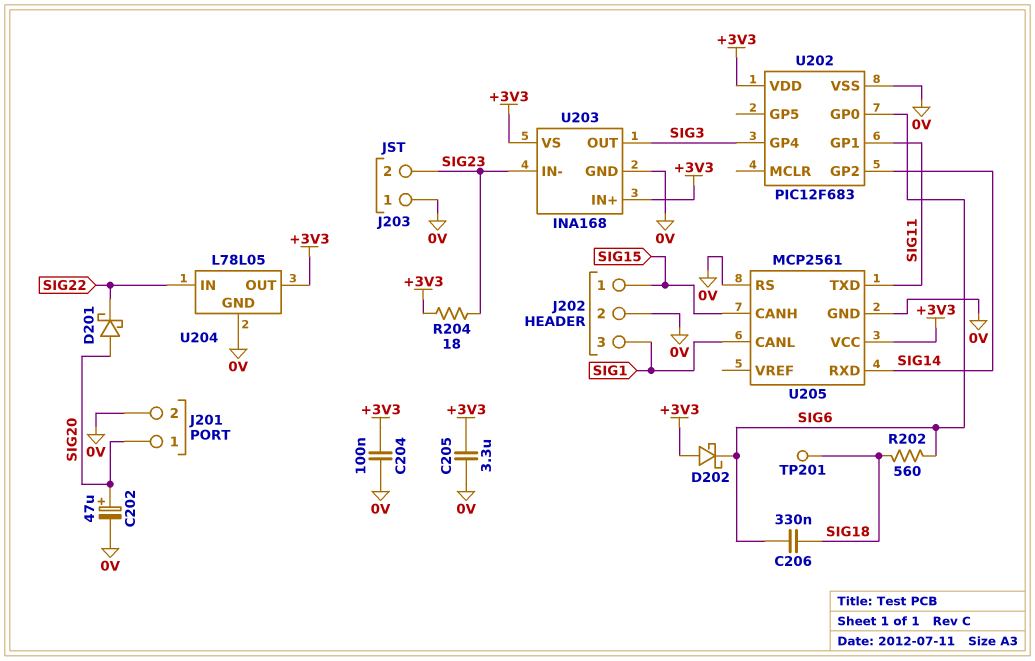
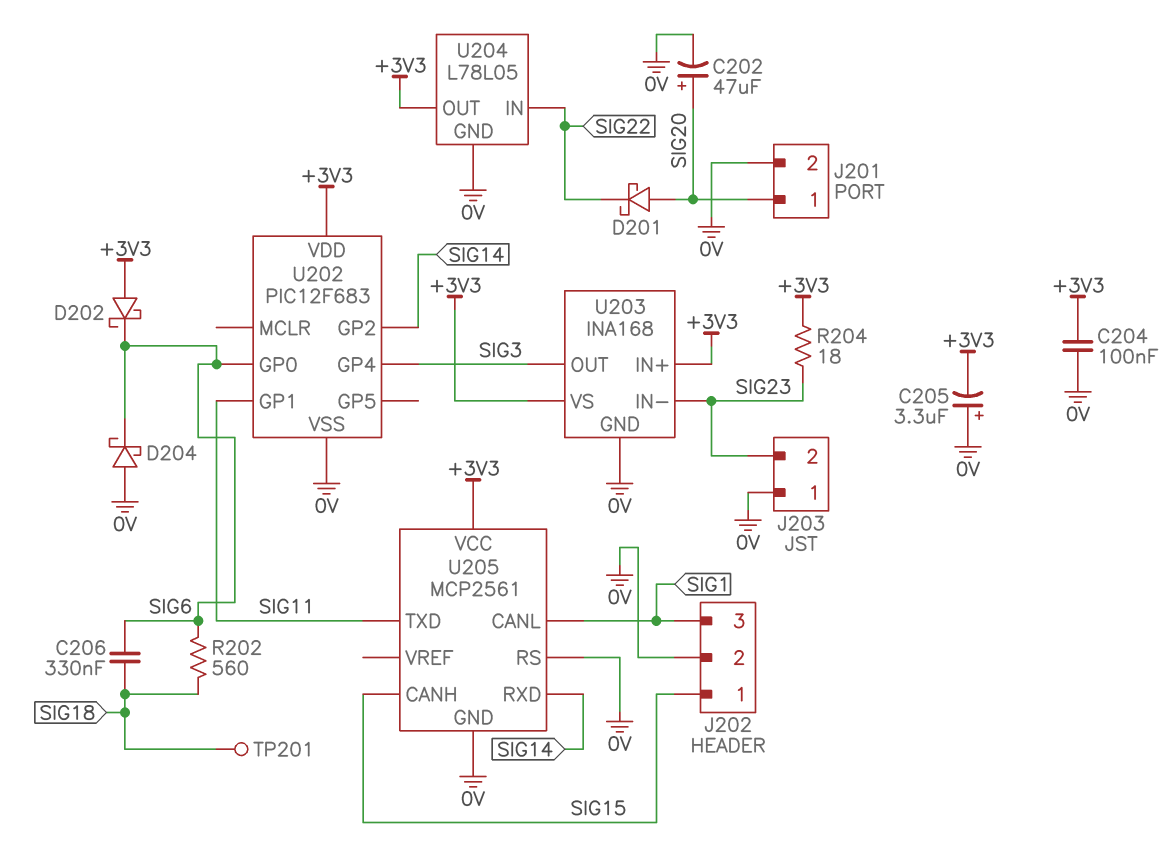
C205: 3.3uF (+3V3, 0V) -> 3.3uF (plus 0V, minus +3V3)
D204: none -> schottky (A 0V, K SIG6)

